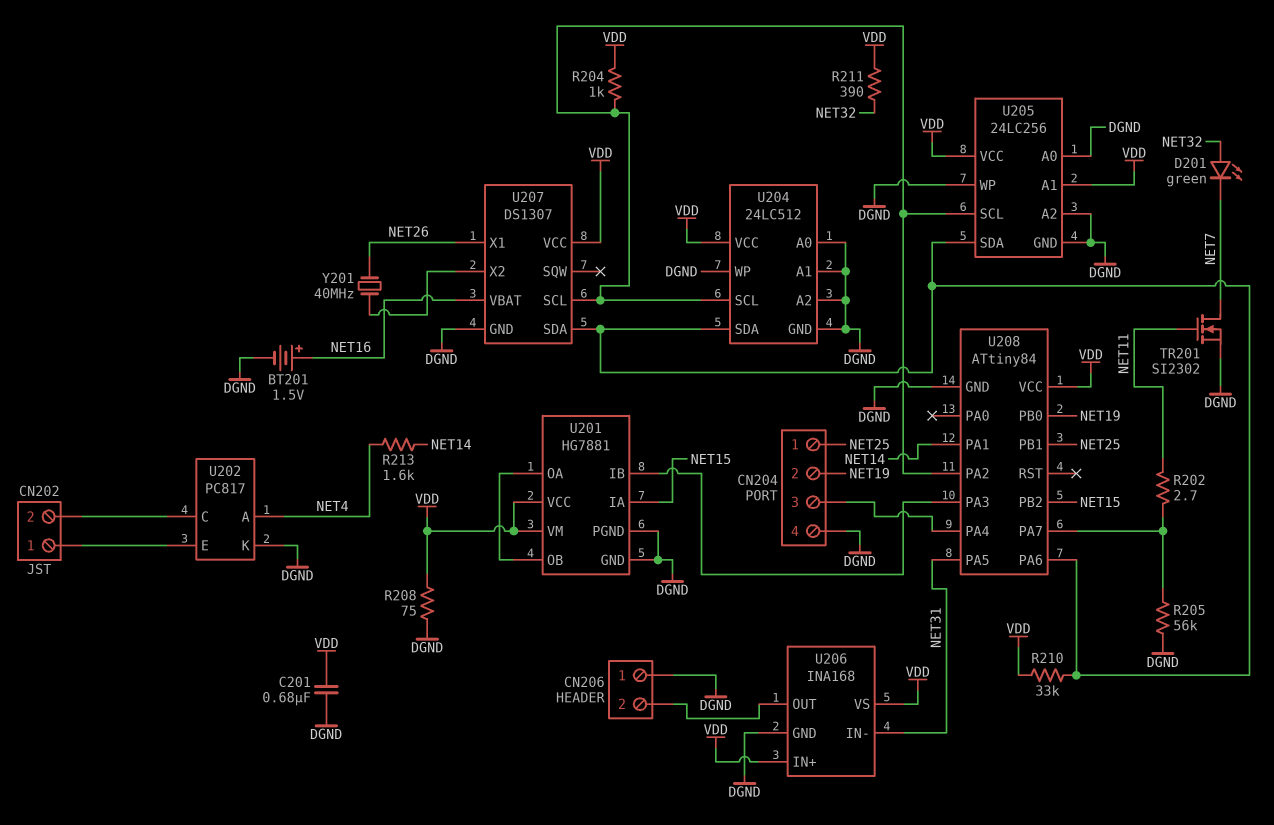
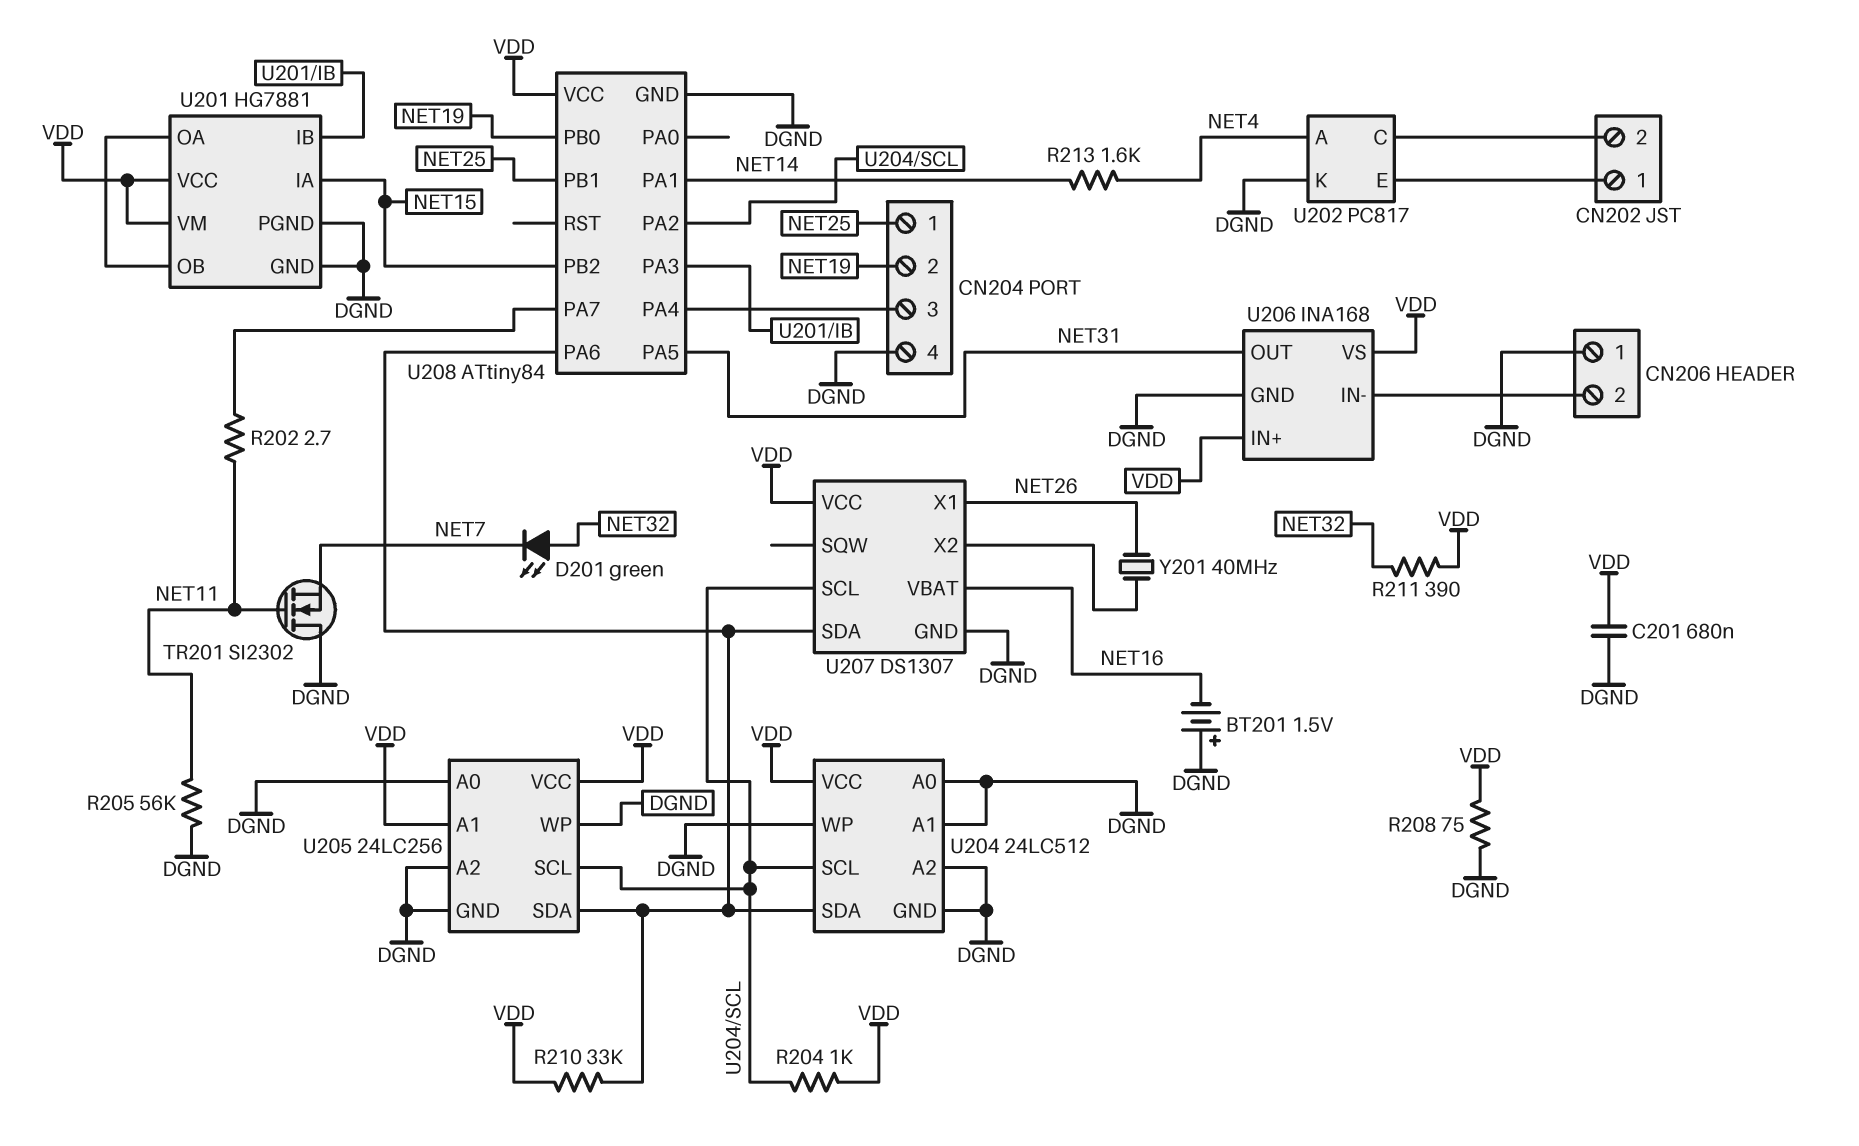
BT201: 1.5V (plus NET16, minus DGND) -> 1.5V (plus DGND, minus NET16)
R205: 56k (DGND, U208/PA7) -> 56k (DGND, NET11)
TR201: NMOS SI2302 (G NET11, D NET7, S DGND) -> NMOS SI2302 (G NET11, D DGND, S NET7)
U206 pin IN-: NET31 -> CN206/2
U206 pin OUT: CN206/2 -> NET31

